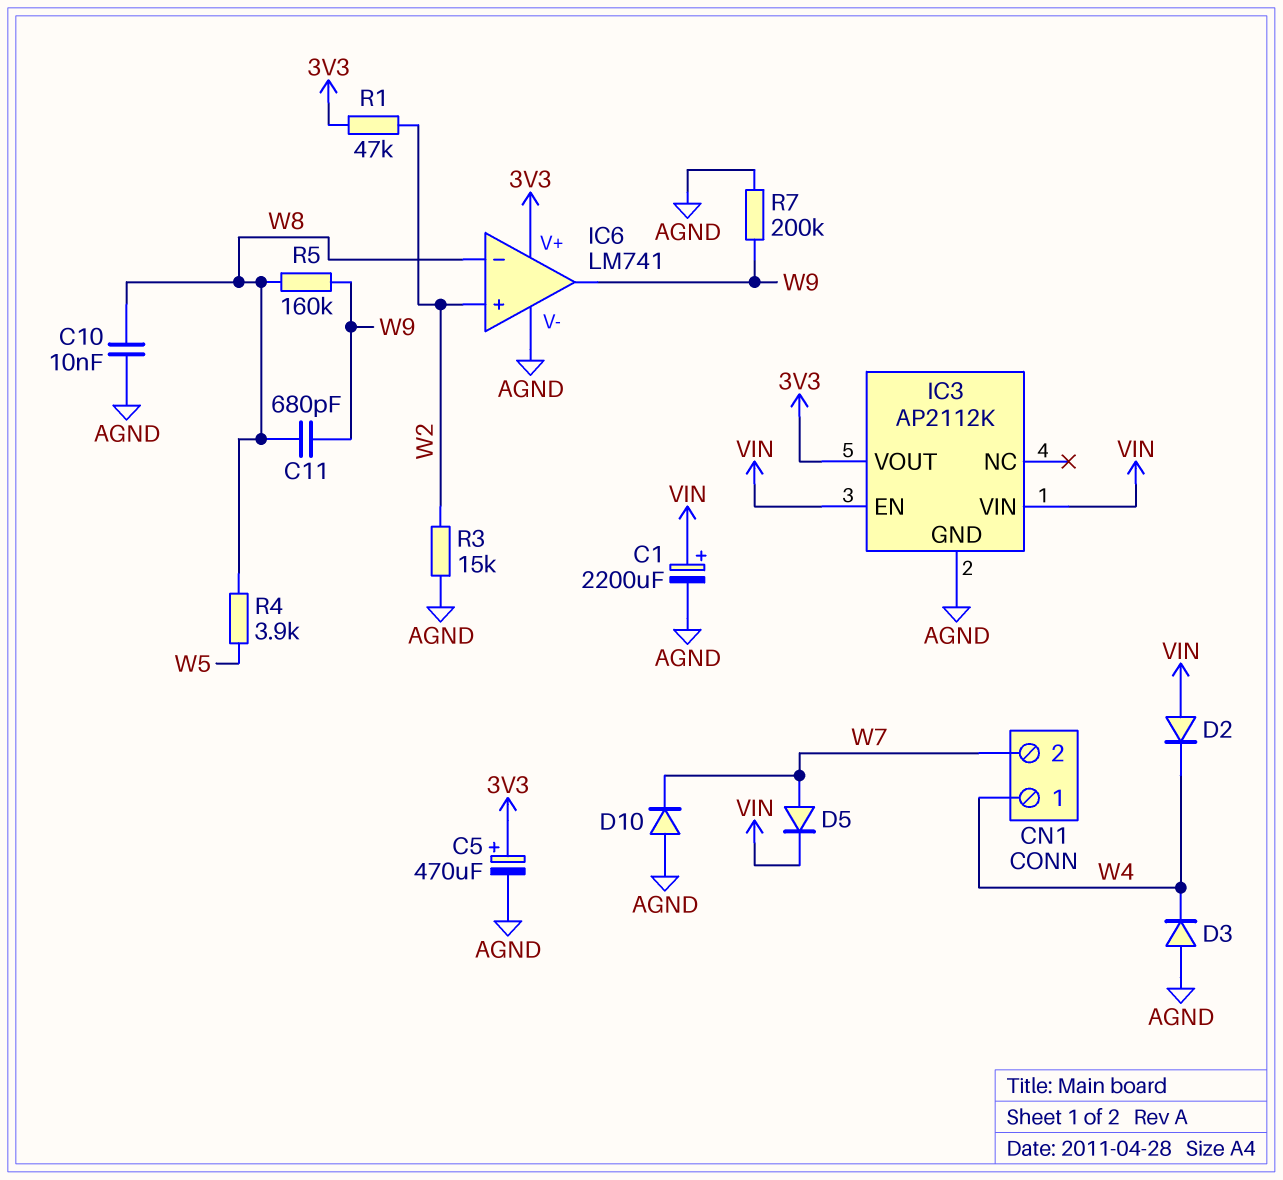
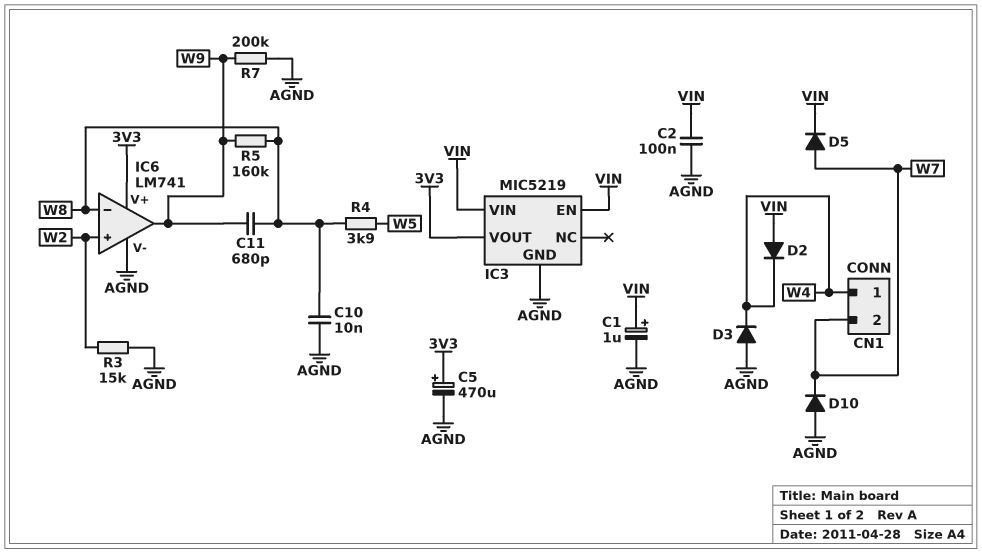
C1: 2200uF (plus VIN, minus AGND) -> 1uF (plus VIN, minus AGND)
C2: none -> 100nF (AGND, VIN)
IC3: AP2112K -> MIC5219
R1: 47k (3V3, W2) -> none

